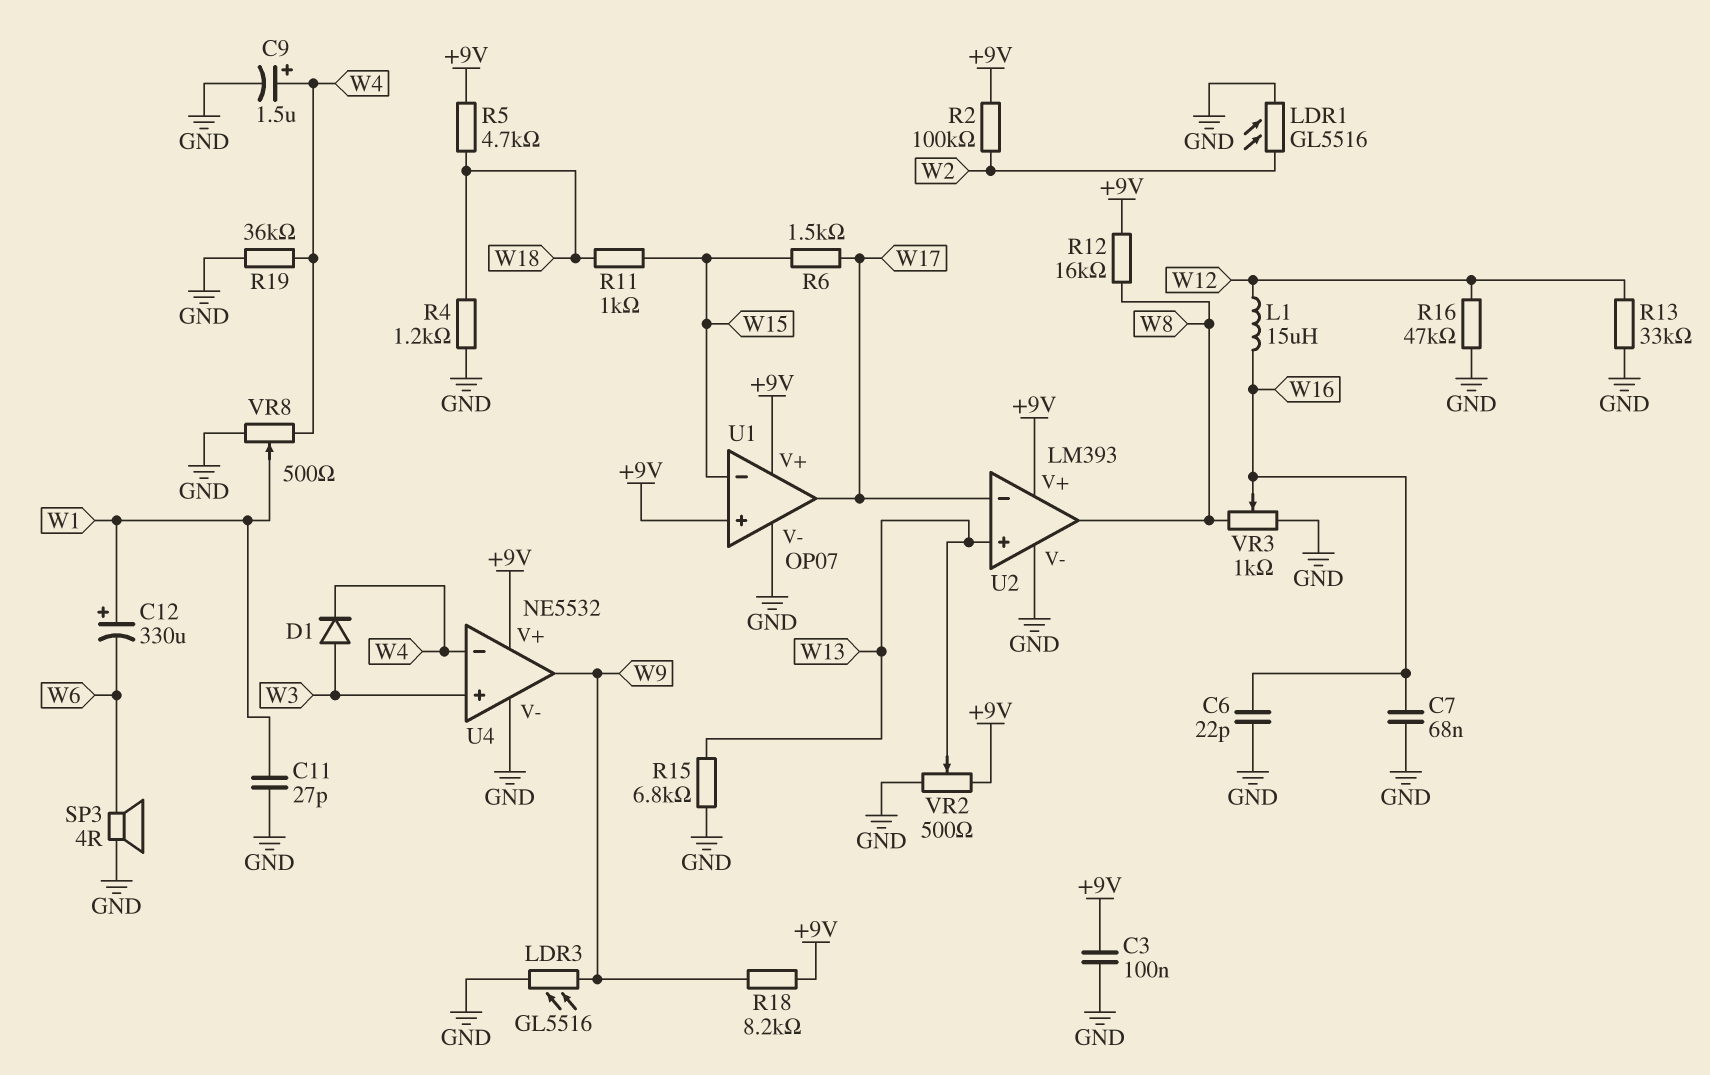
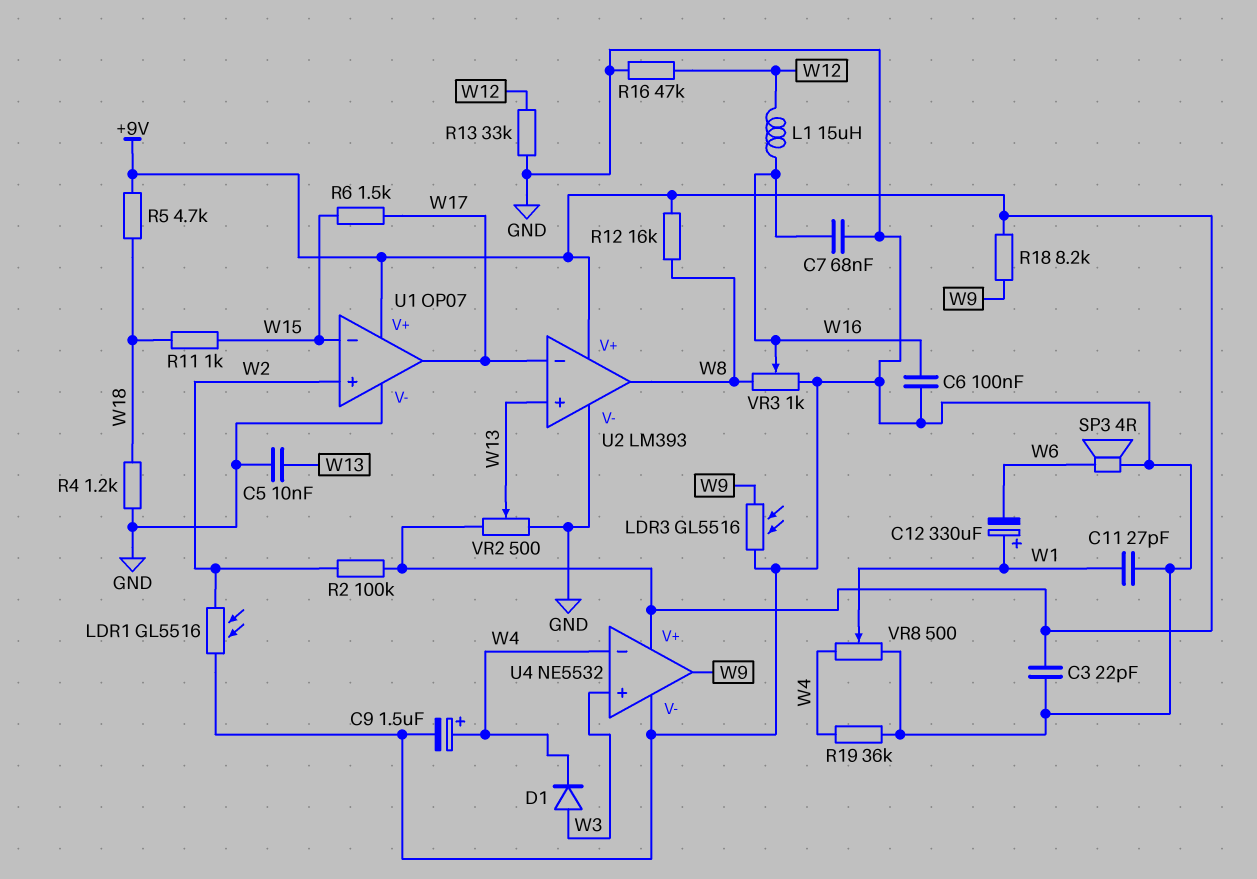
C3: 100nF (+9V, GND) -> 22pF (+9V, GND)
C5: none -> 10nF (GND, W13)
C6: 22pF (GND, W16) -> 100nF (GND, W16)
R15: 6.8k (GND, W13) -> none
U1 pin in+: +9V -> W2

